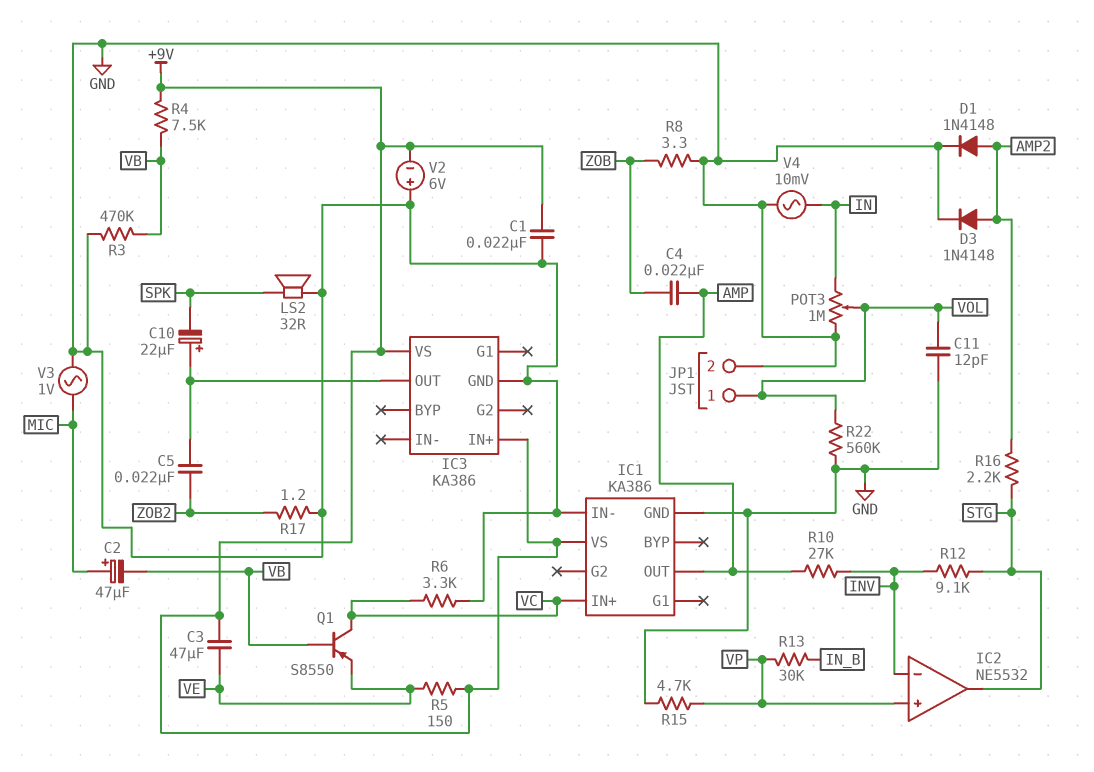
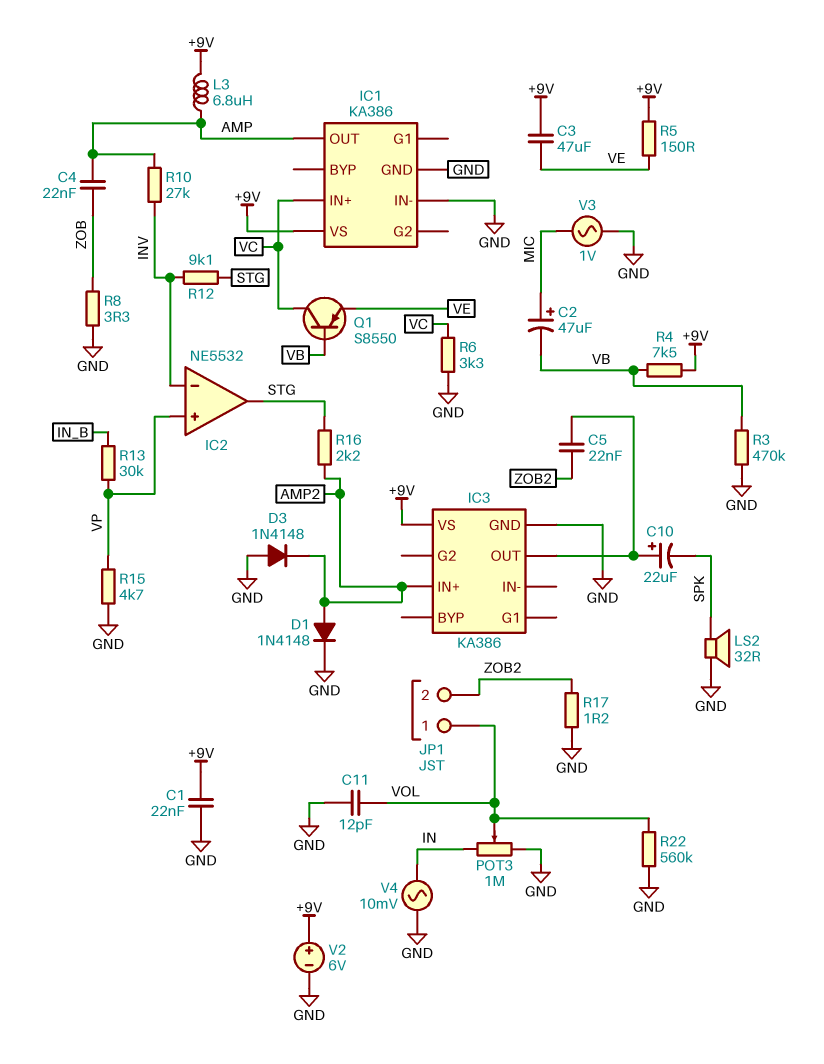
D3: diode 1N4148 (A AMP2, K GND) -> diode 1N4148 (A GND, K AMP2)
IC3 pin IN+: +9V -> AMP2
JP1 pin 2: GND -> ZOB2
L3: none -> 6.8uH (+9V, AMP)
V2: 6V (plus GND, minus +9V) -> 6V (plus +9V, minus GND)

